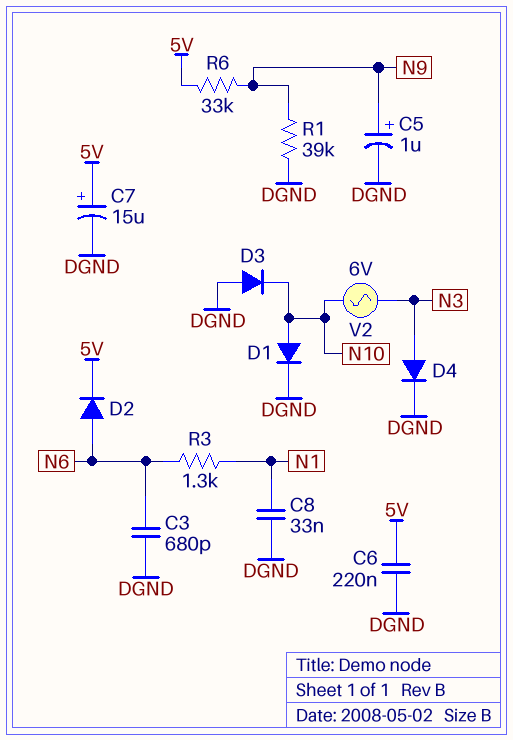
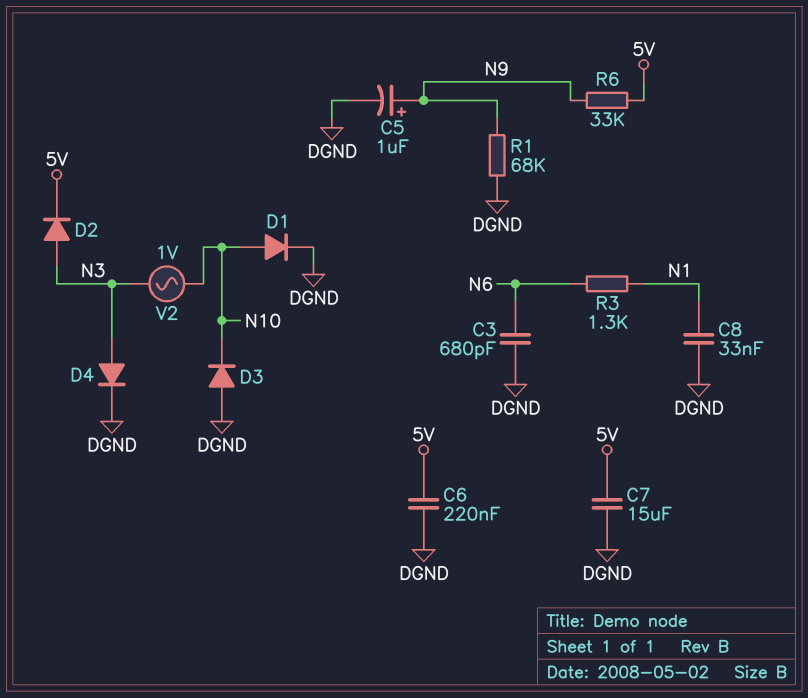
C7: 15uF (plus 5V, minus DGND) -> 15uF (5V, DGND)
D2: diode (A N6, K 5V) -> diode (A N3, K 5V)
R1: 39k (DGND, N9) -> 68k (DGND, N9)
V2: AC 6V (N3, N10) -> AC 1V (N3, N10)

